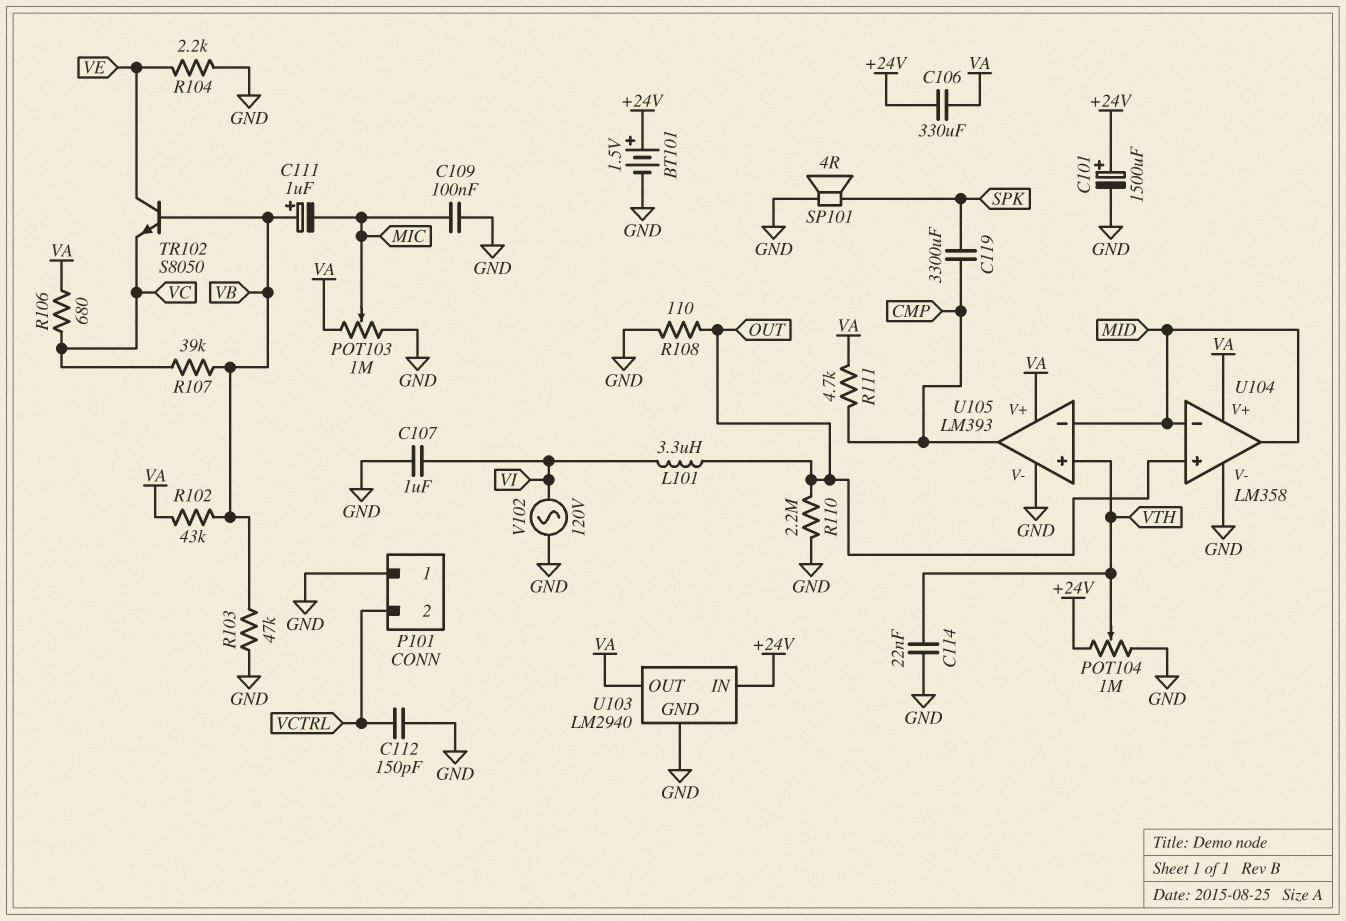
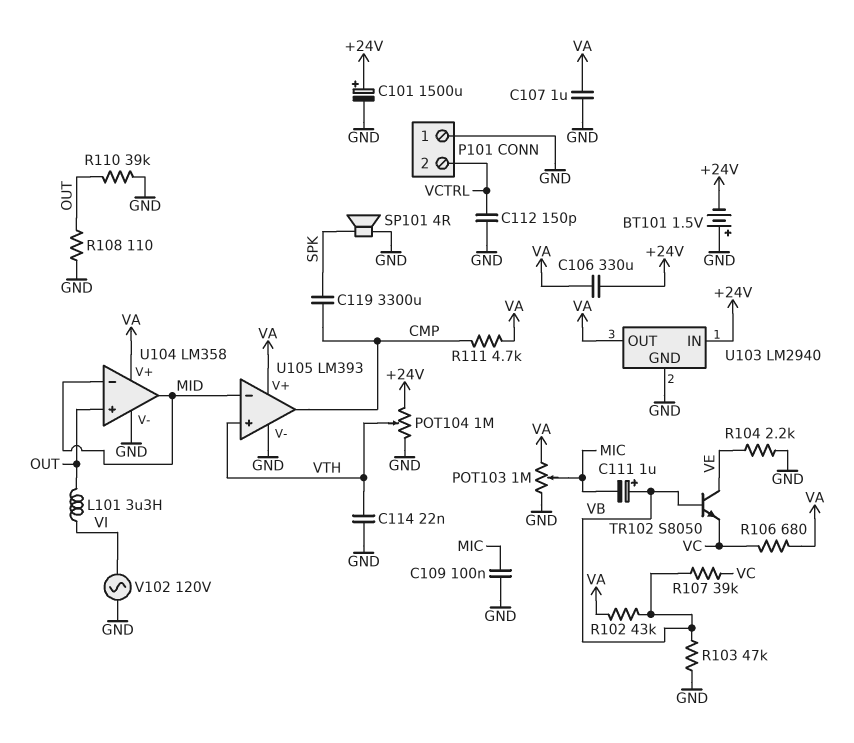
BT101: 1.5V (plus +24V, minus GND) -> 1.5V (plus GND, minus +24V)
C107: 1uF (GND, VI) -> 1uF (GND, VA)
R110: 2.2M (GND, OUT) -> 39k (GND, OUT)

